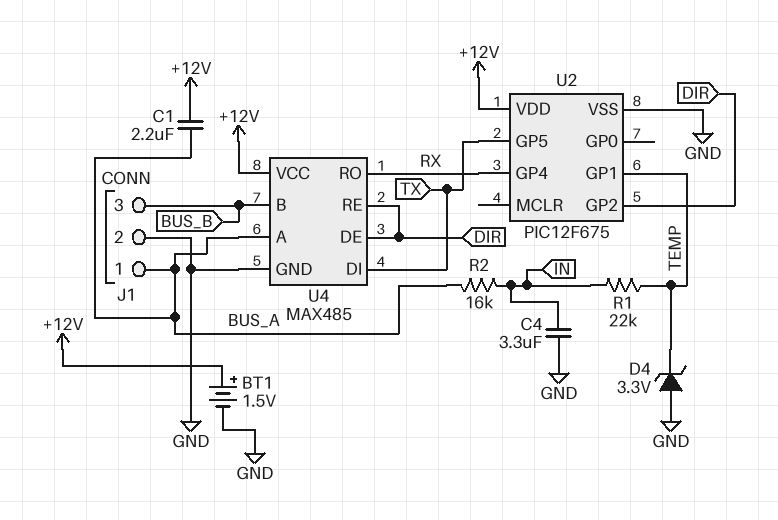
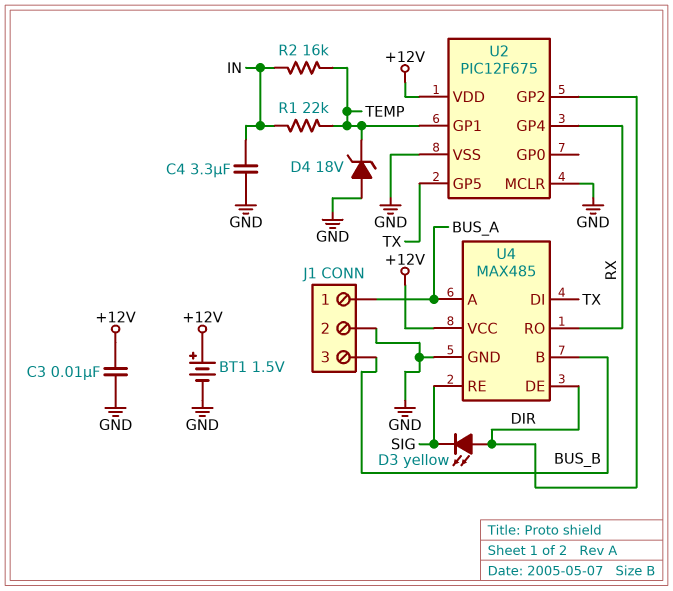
C1: 2.2uF (+12V, BUS_A) -> none
C3: none -> 10nF (+12V, GND)
D3: none -> LED yellow (A DIR, K SIG)
D4: zener 3.3V (A GND, K TEMP) -> zener 18V (A GND, K TEMP)
R2: 16k (BUS_A, IN) -> 16k (IN, TEMP)
U2 pin MCLR: none -> GND
U4 pin RE: DIR -> SIG

